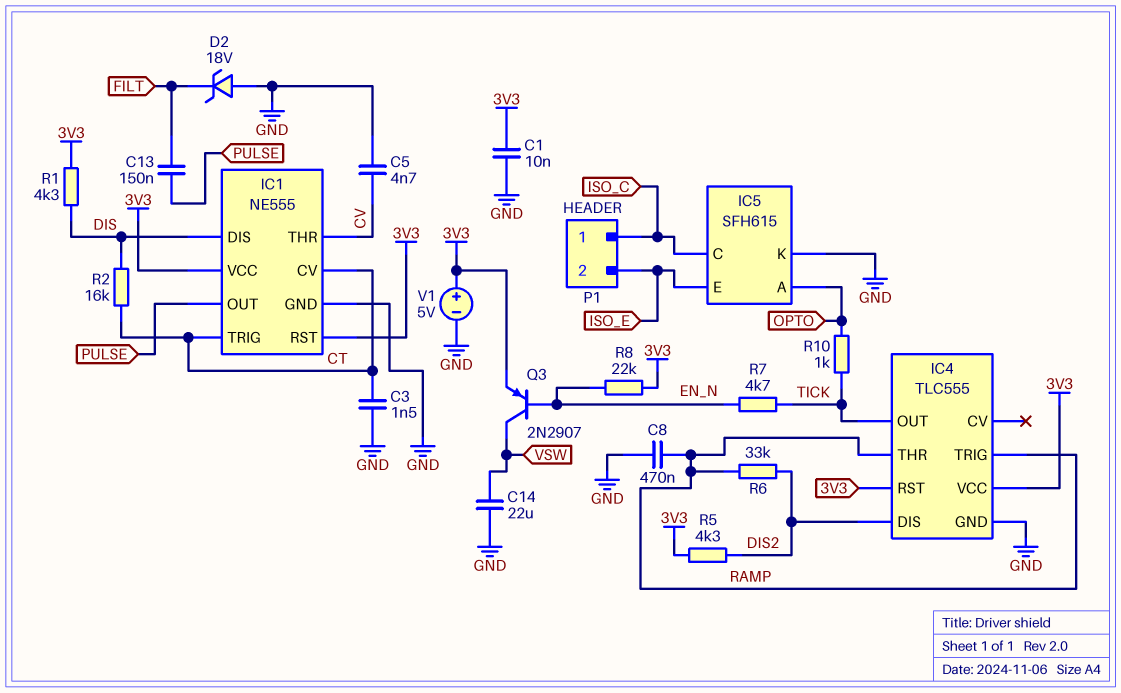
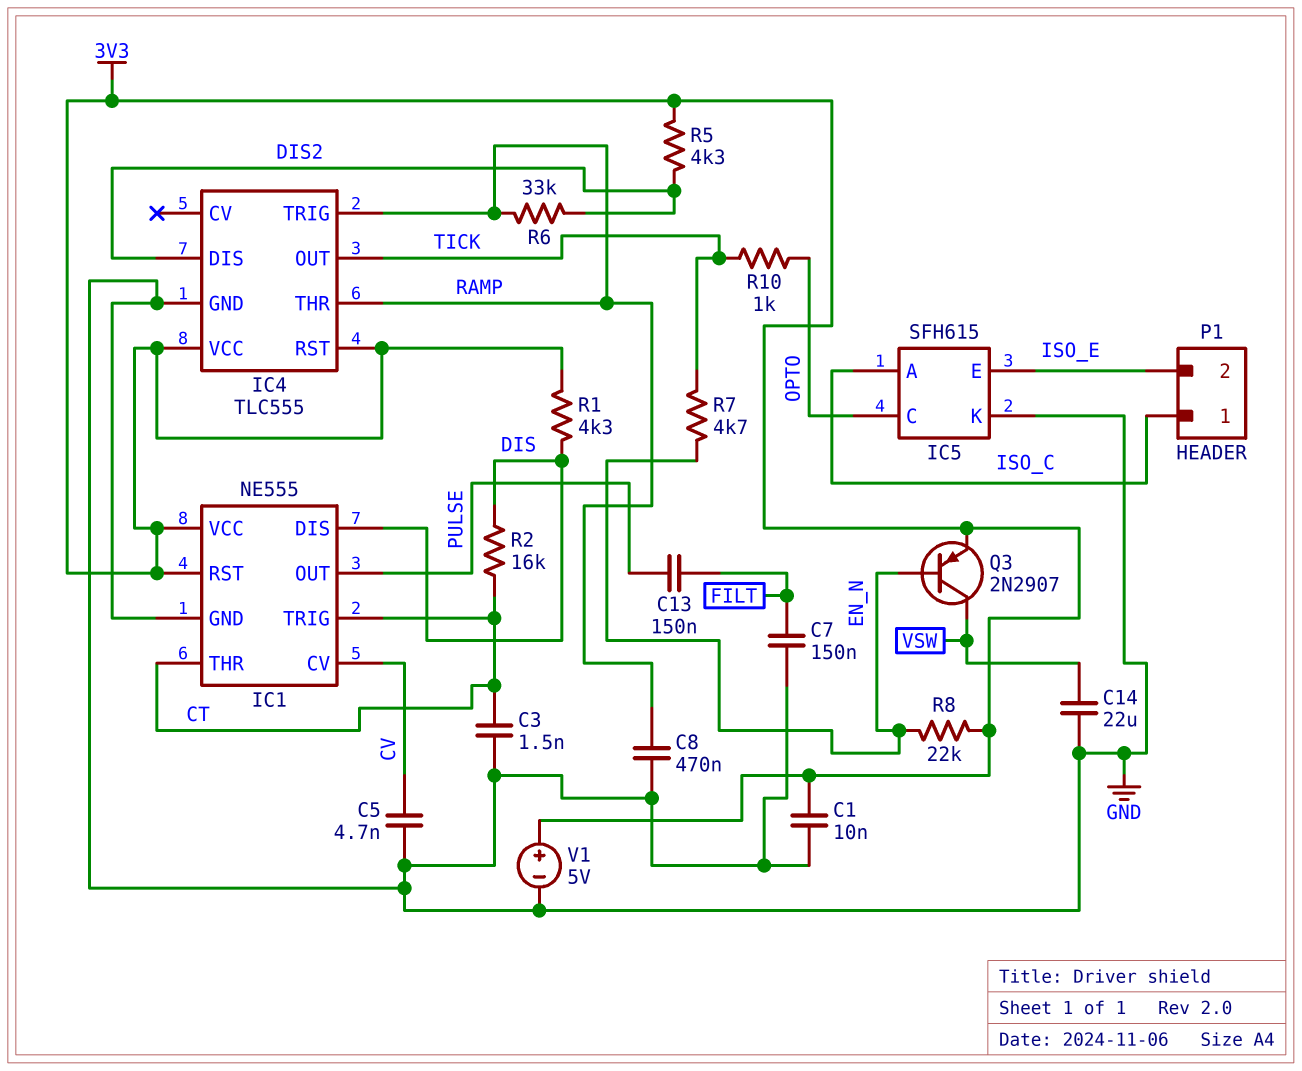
C7: none -> 150nF (FILT, GND)
D2: zener 18V (A GND, K FILT) -> none
IC1 pin CV: CT -> CV
IC1 pin THR: CV -> CT
IC5 pin A: OPTO -> ISO_C
IC5 pin C: ISO_C -> OPTO

